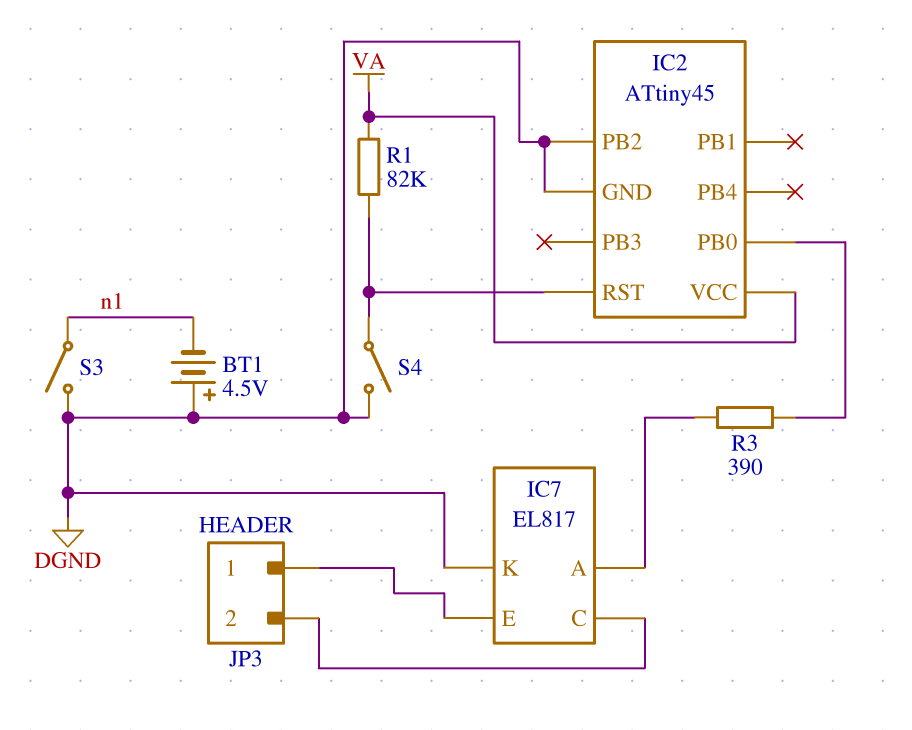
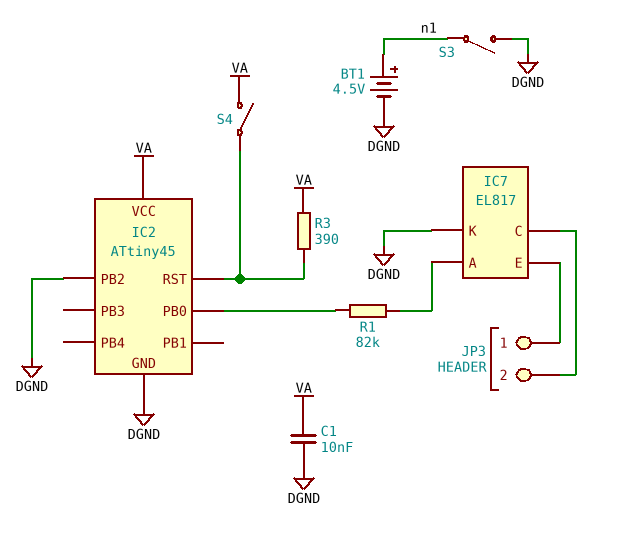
BT1: 4.5V (plus DGND, minus n1) -> 4.5V (plus n1, minus DGND)
C1: none -> 10nF (DGND, VA)
R1: 82k (IC2/RST, VA) -> 82k (IC2/PB0, IC7/A)
R3: 390 (IC2/PB0, IC7/A) -> 390 (IC2/RST, VA)
S4: switch (DGND, IC2/RST) -> switch (IC2/RST, VA)

